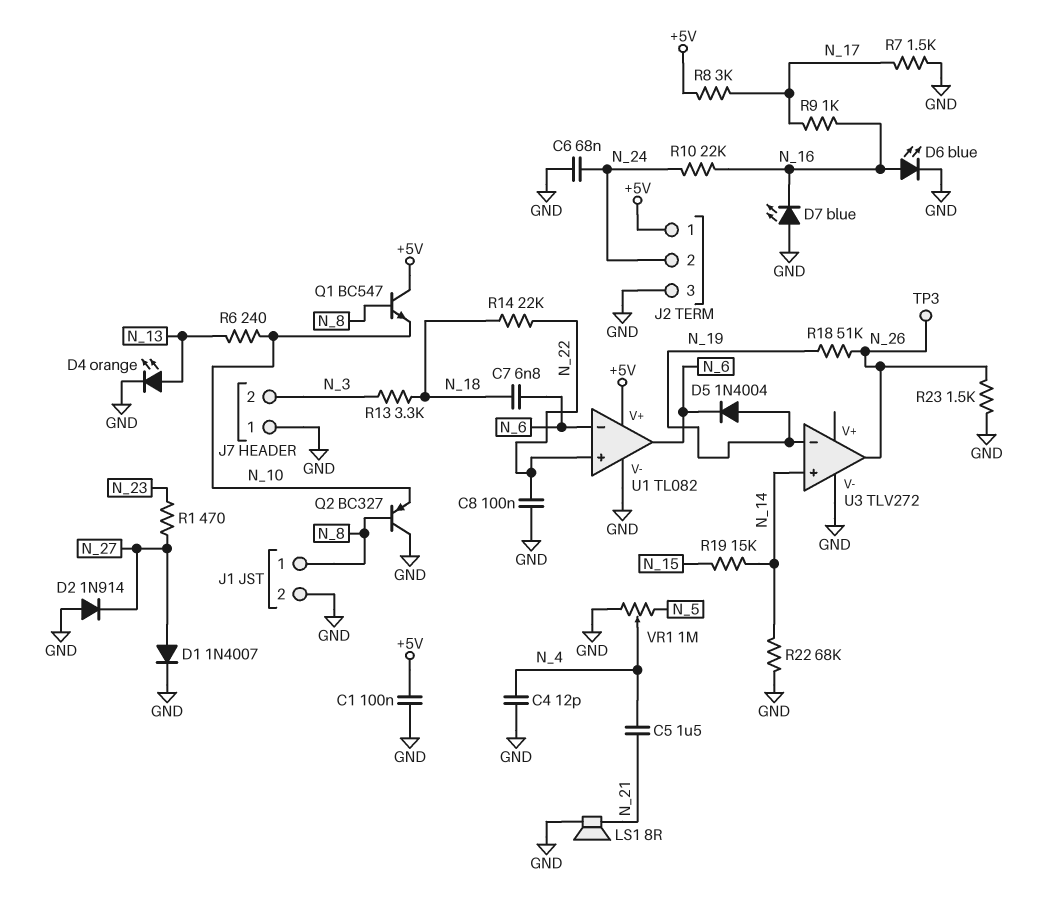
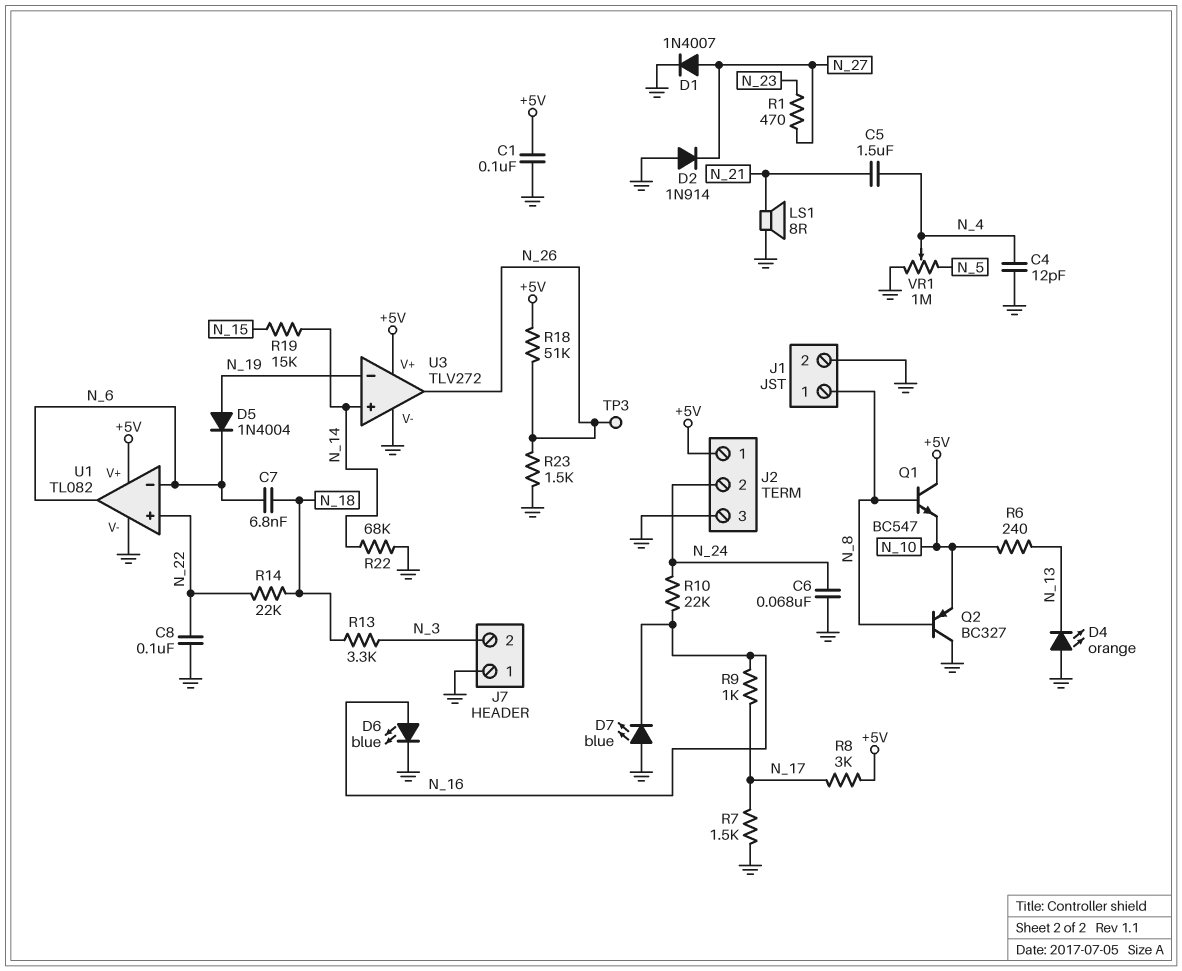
D4: LED orange (A N_13, K GND) -> LED orange (A GND, K N_13)
R18: 51k (N_19, N_26) -> 51k (+5V, N_26)
U3 pin V+: none -> +5V

